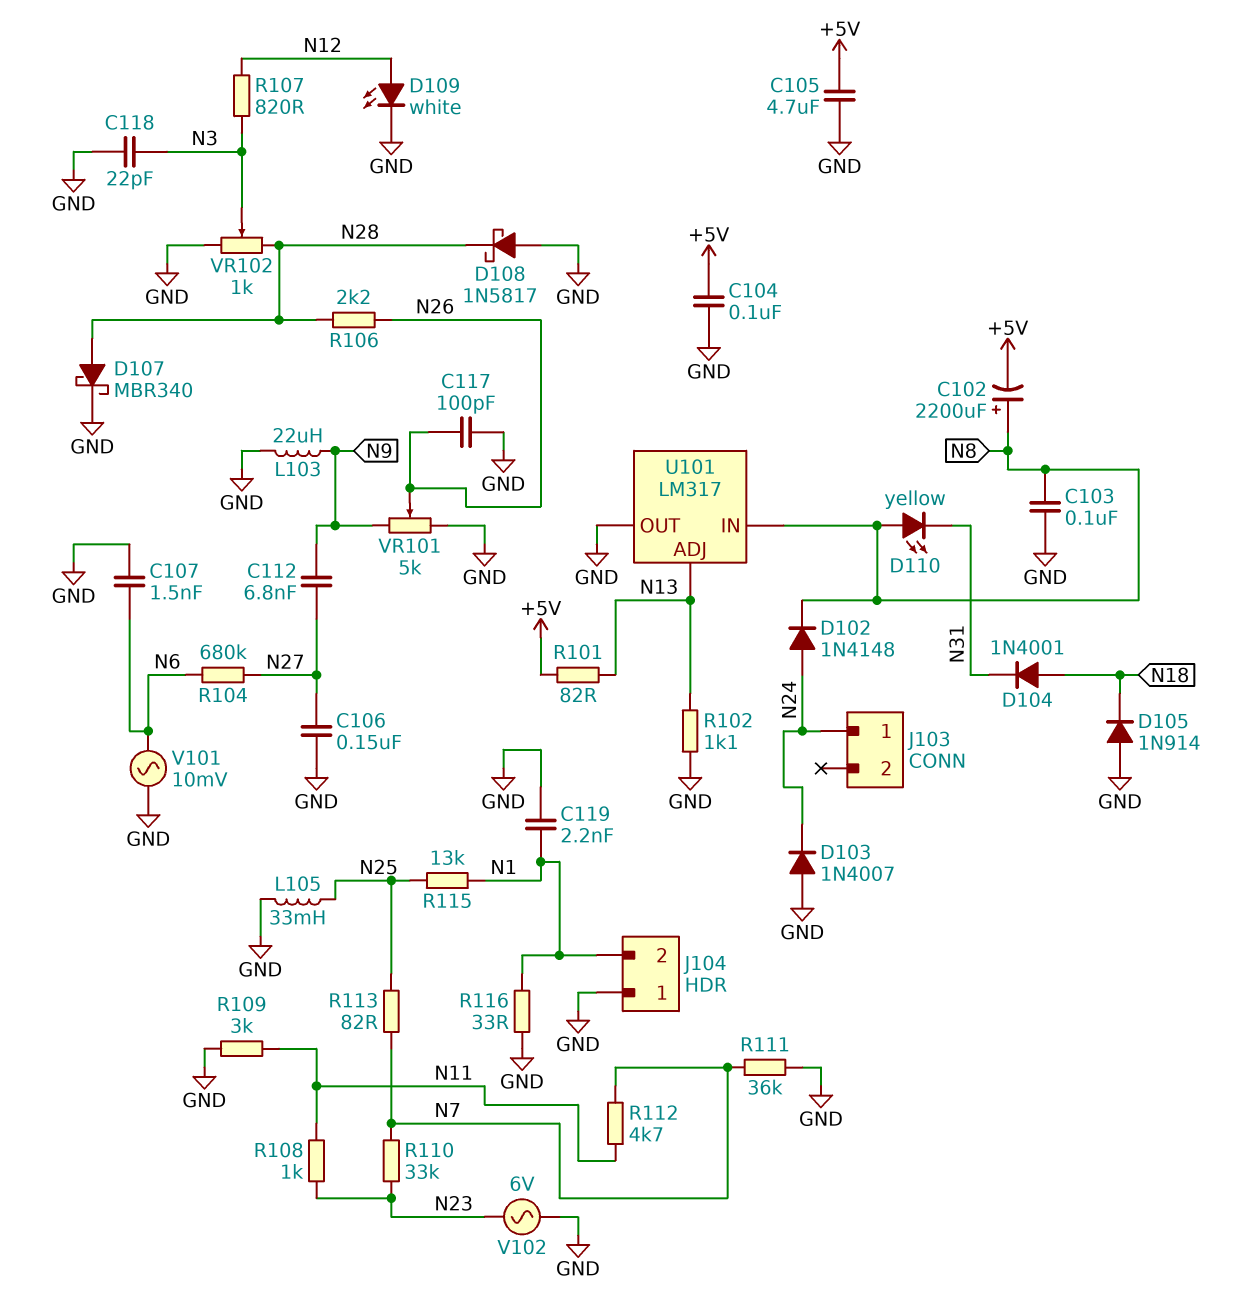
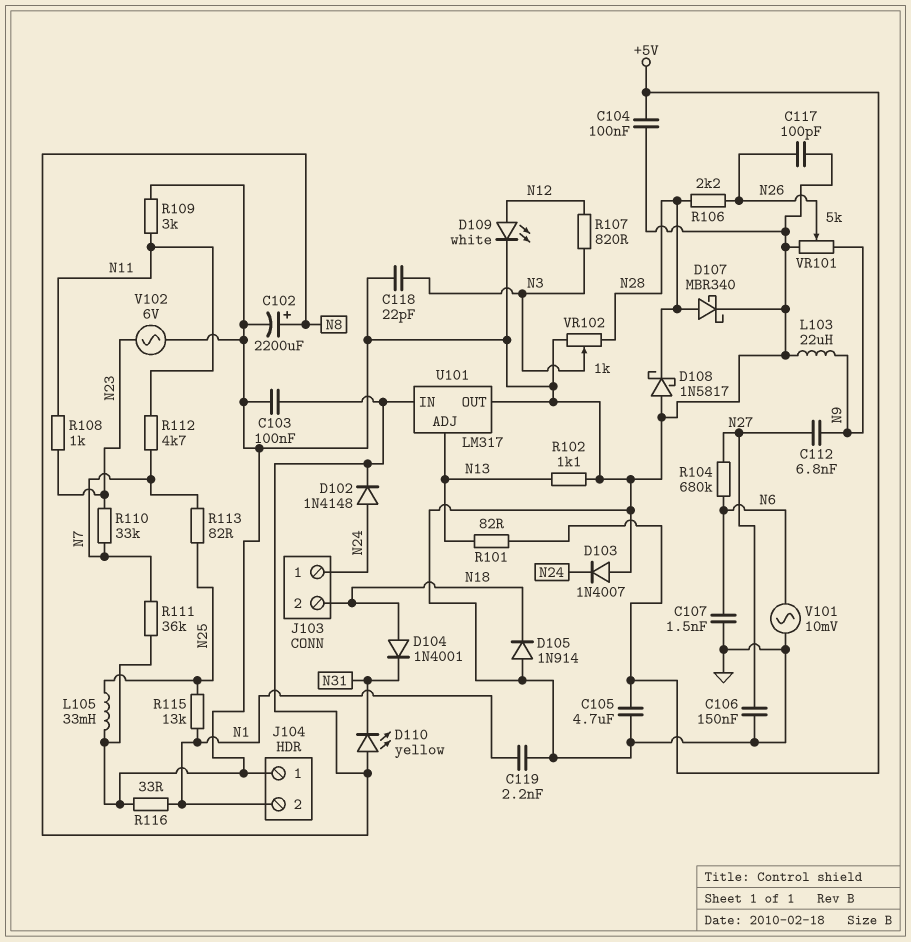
C102: 2200uF (plus N8, minus +5V) -> 2200uF (plus N8, minus GND)
J103 pin 2: none -> N18

